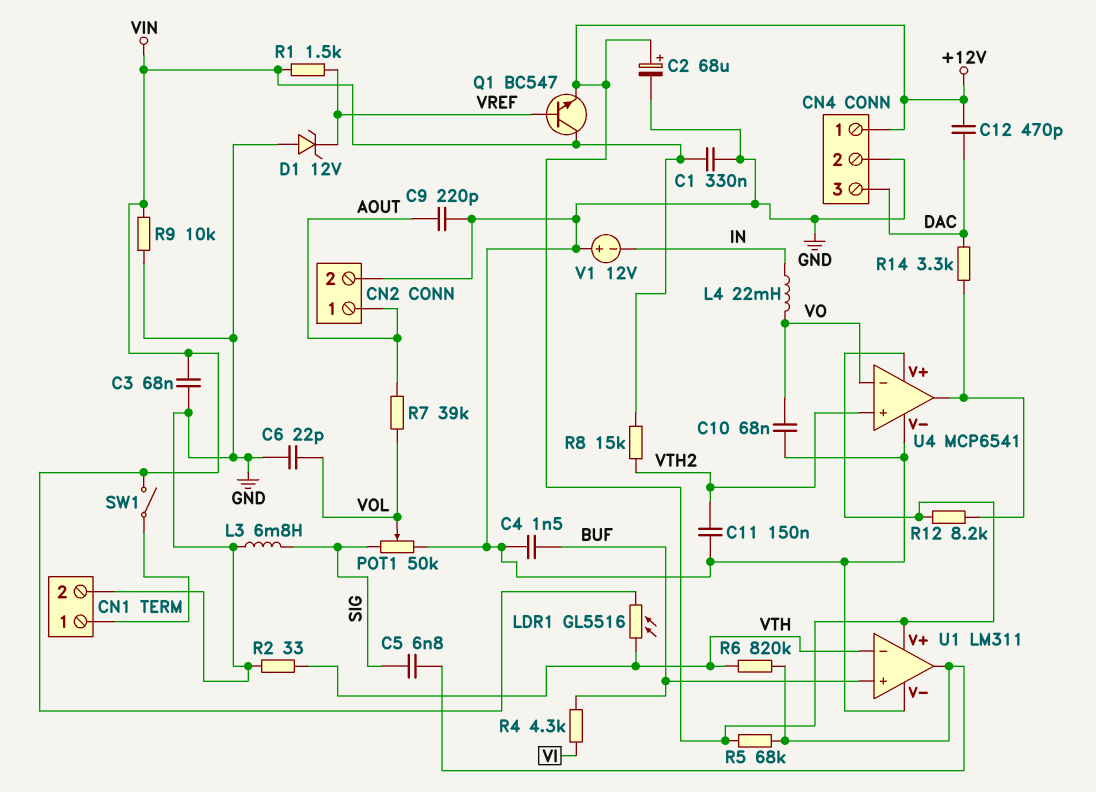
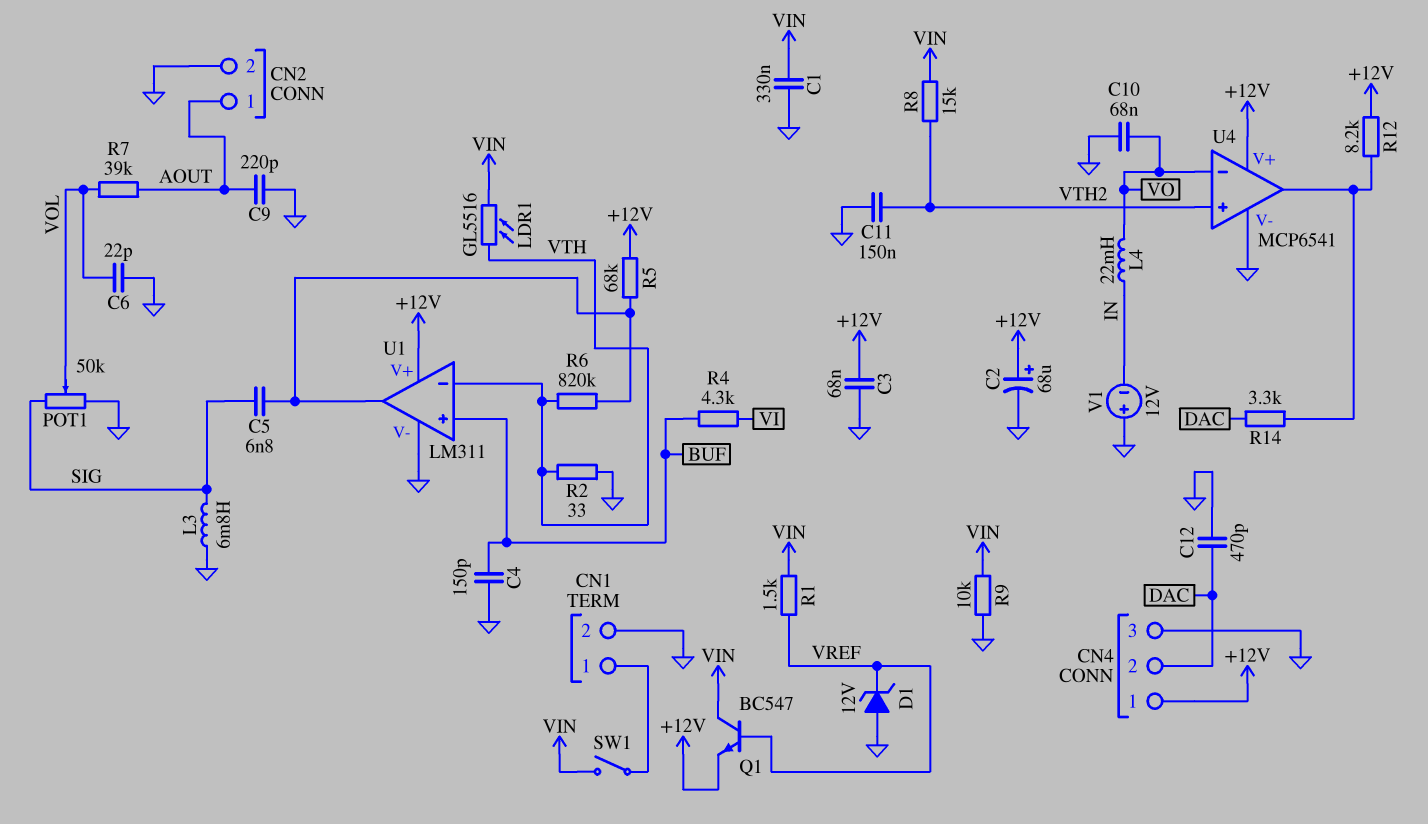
C3: 68nF (GND, VIN) -> 68nF (+12V, GND)
C4: 1.5nF (BUF, GND) -> 150pF (BUF, GND)
C12: 470pF (+12V, DAC) -> 470pF (DAC, GND)
CN4 pin 2: GND -> DAC
CN4 pin 3: DAC -> GND

